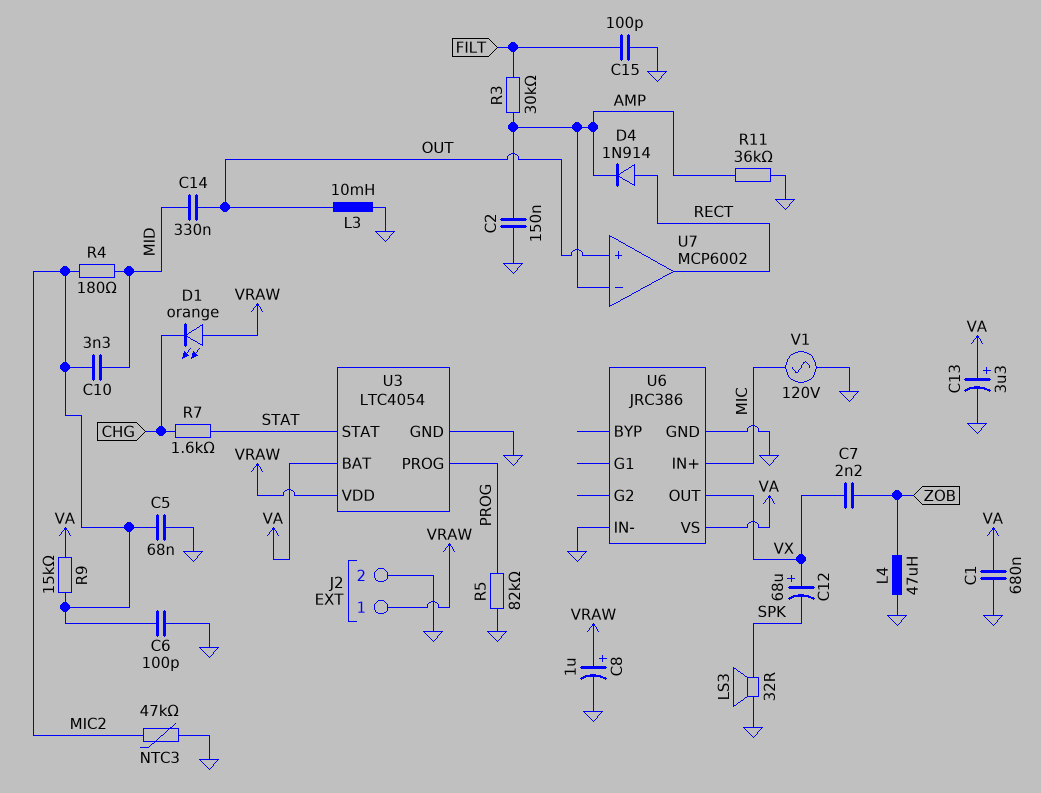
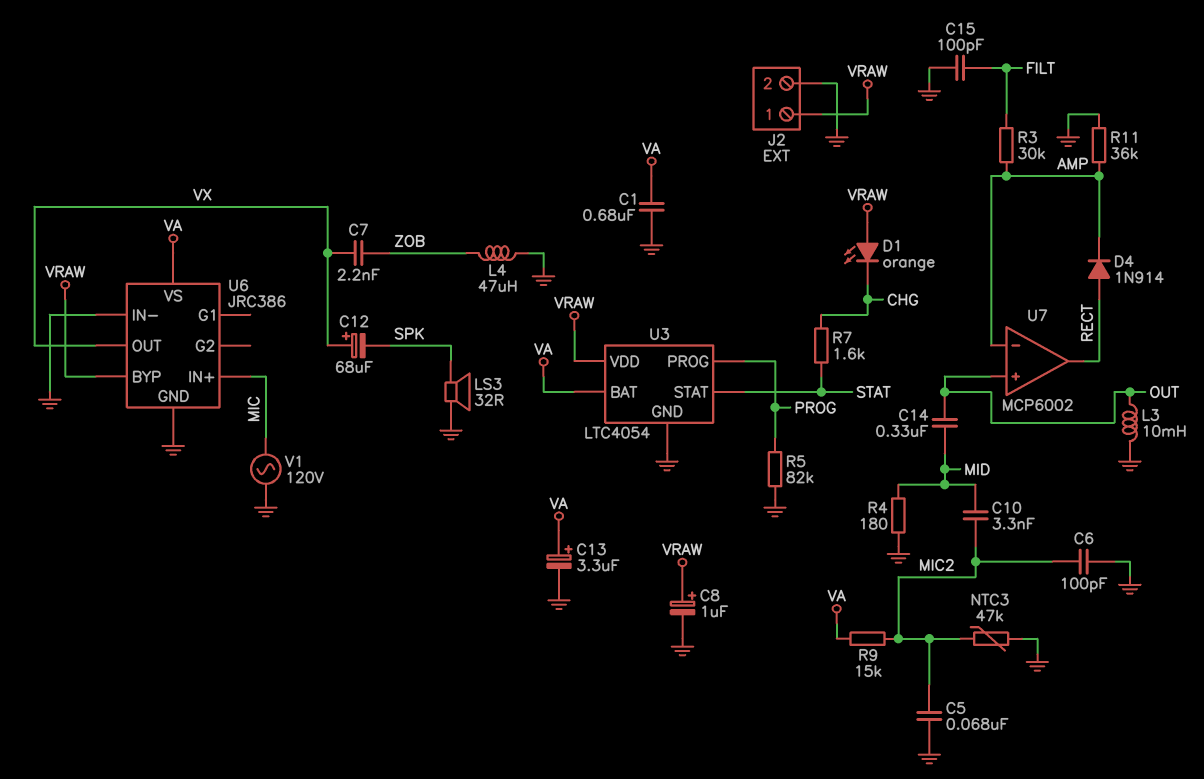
C2: 150nF (AMP, GND) -> none
R4: 180 (MIC2, MID) -> 180 (GND, MID)
U6 pin BYP: none -> VRAW

